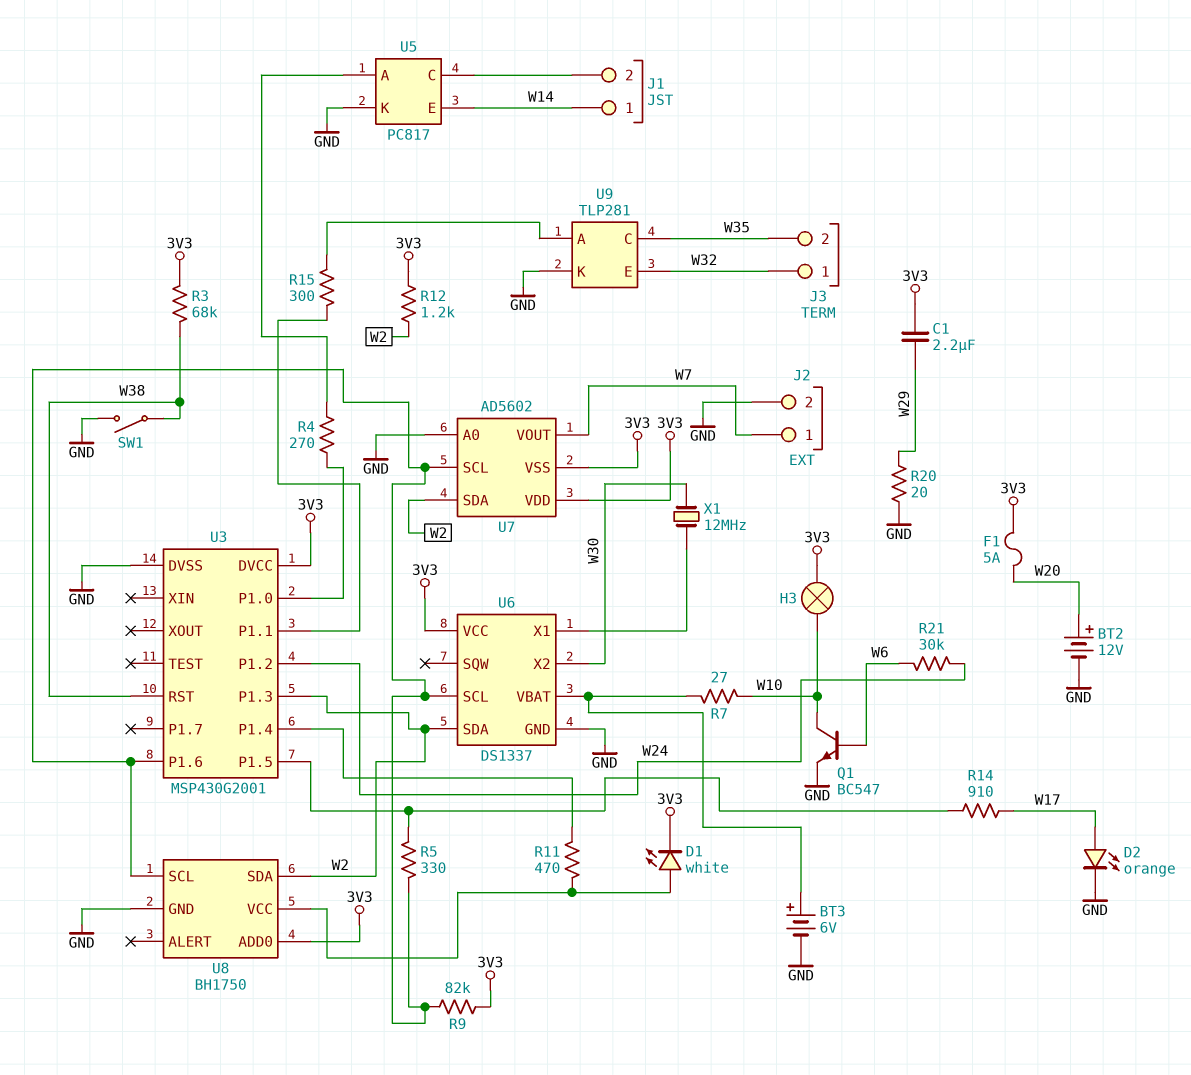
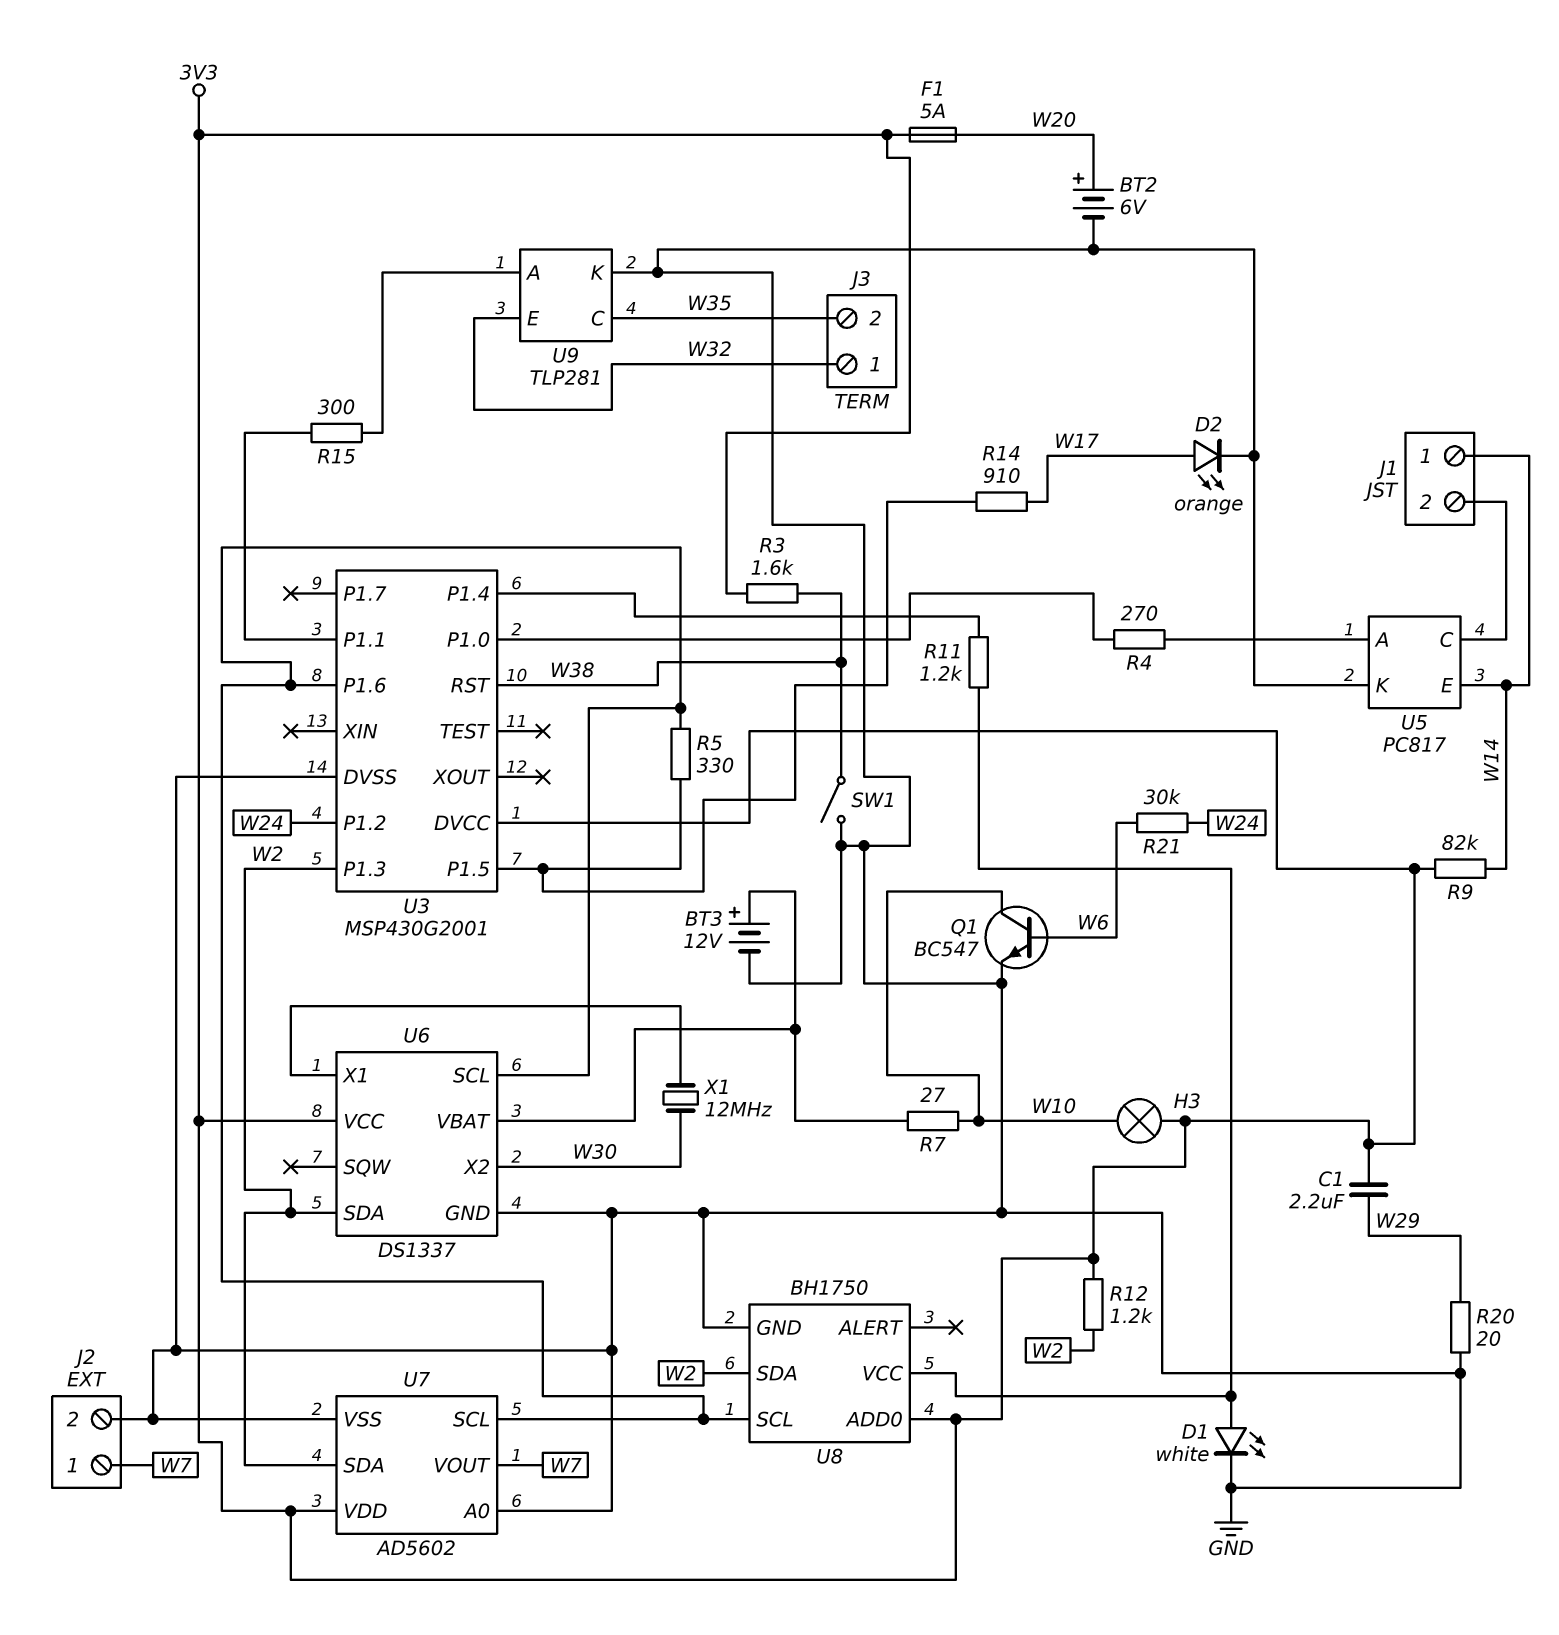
BT2: 12V (plus W20, minus GND) -> 6V (plus W20, minus GND)
BT3: 6V (plus U6/VBAT, minus GND) -> 12V (plus U6/VBAT, minus GND)
D1: LED white (A U8/VCC, K 3V3) -> LED white (A U8/VCC, K GND)
R3: 68k (3V3, W38) -> 1.6k (3V3, W38)
R9: 82k (3V3, U3/P1.6) -> 82k (3V3, W14)
R11: 470 (U3/P1.4, U8/VCC) -> 1.2k (U3/P1.4, U8/VCC)
U7 pin VSS: 3V3 -> GND

